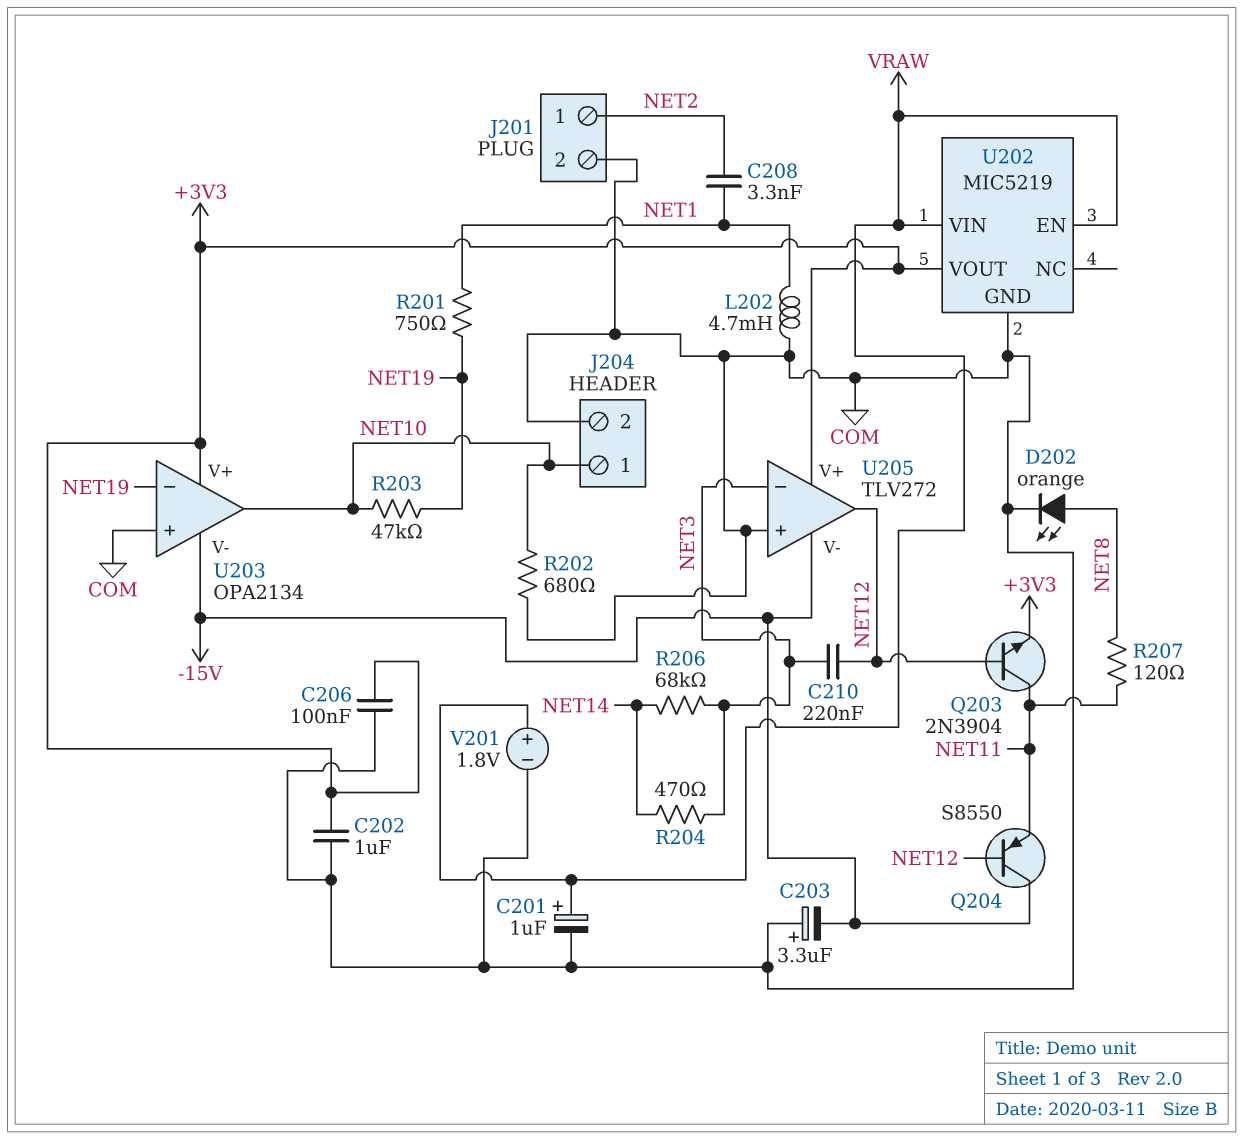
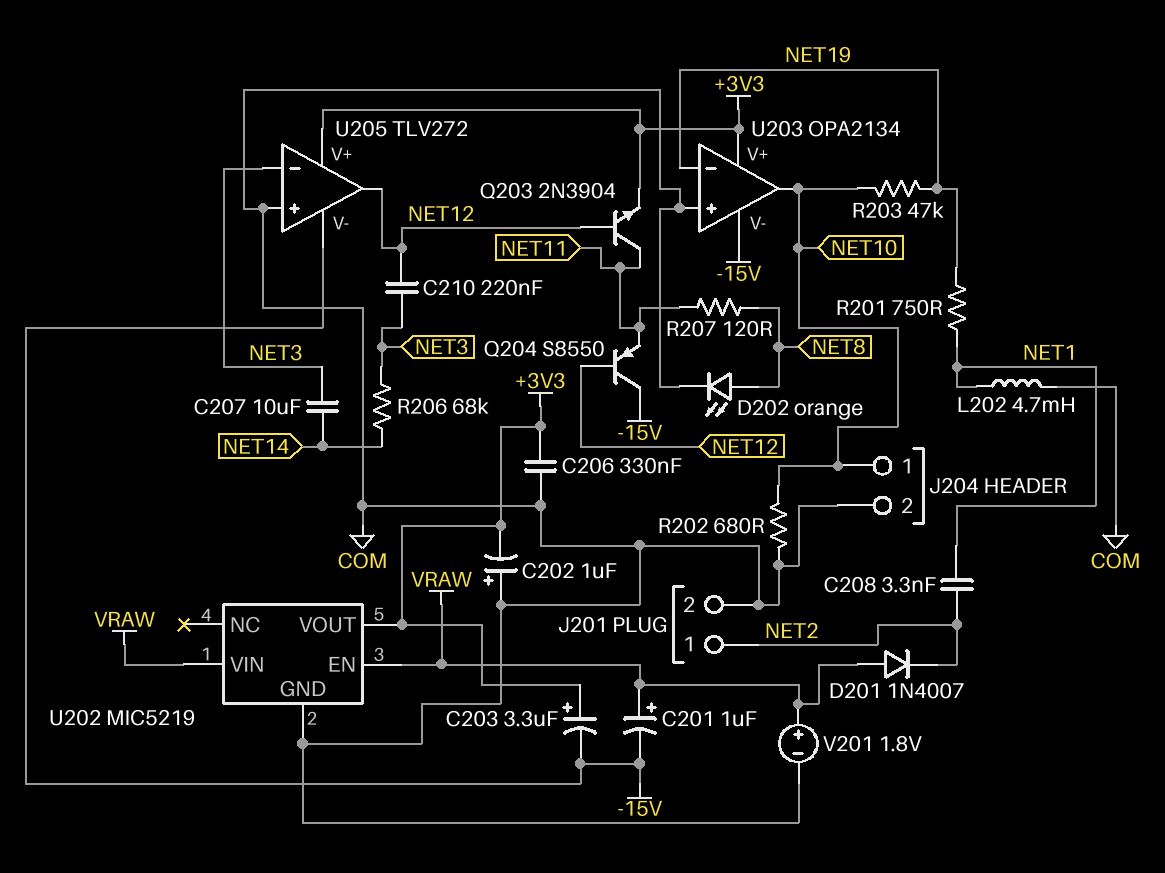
C201: 1uF (plus VRAW, minus COM) -> 1uF (plus VRAW, minus -15V)
C202: 1uF (+3V3, COM) -> 1uF (plus COM, minus +3V3)
C203: 3.3uF (plus COM, minus -15V) -> 3.3uF (plus +3V3, minus -15V)
C206: 100nF (+3V3, COM) -> 330nF (+3V3, COM)
C207: none -> 10uF (NET3, NET14)
D201: none -> diode 1N4007 (A VRAW, K NET2)
R204: 470 (NET3, NET14) -> none

